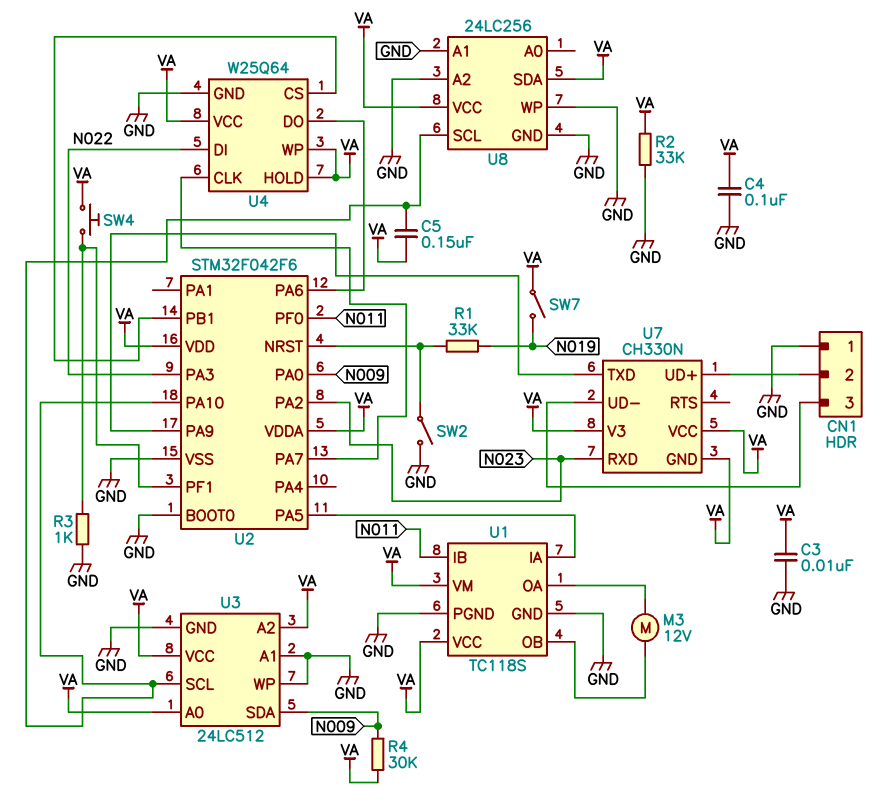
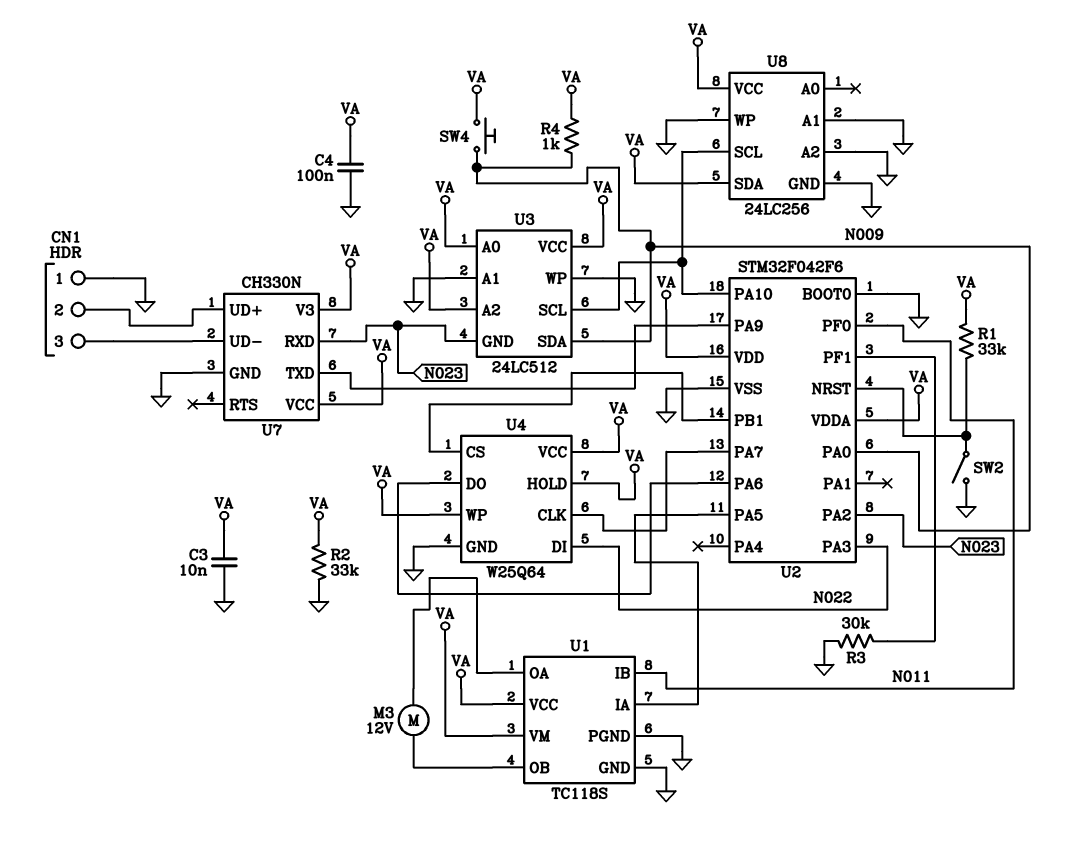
C5: 150nF (U2/PA10, VA) -> none
R1: 33k (N019, U2/NRST) -> 33k (U2/NRST, VA)
R3: 1k (GND, U2/PF1) -> 30k (GND, U2/PF1)
R4: 30k (N009, VA) -> 1k (N009, VA)
SW4: button (U2/PF1, VA) -> button (N009, VA)
SW7: switch (N019, VA) -> none
U3 pin GND: GND -> N023
U7 pin GND: VA -> GND

